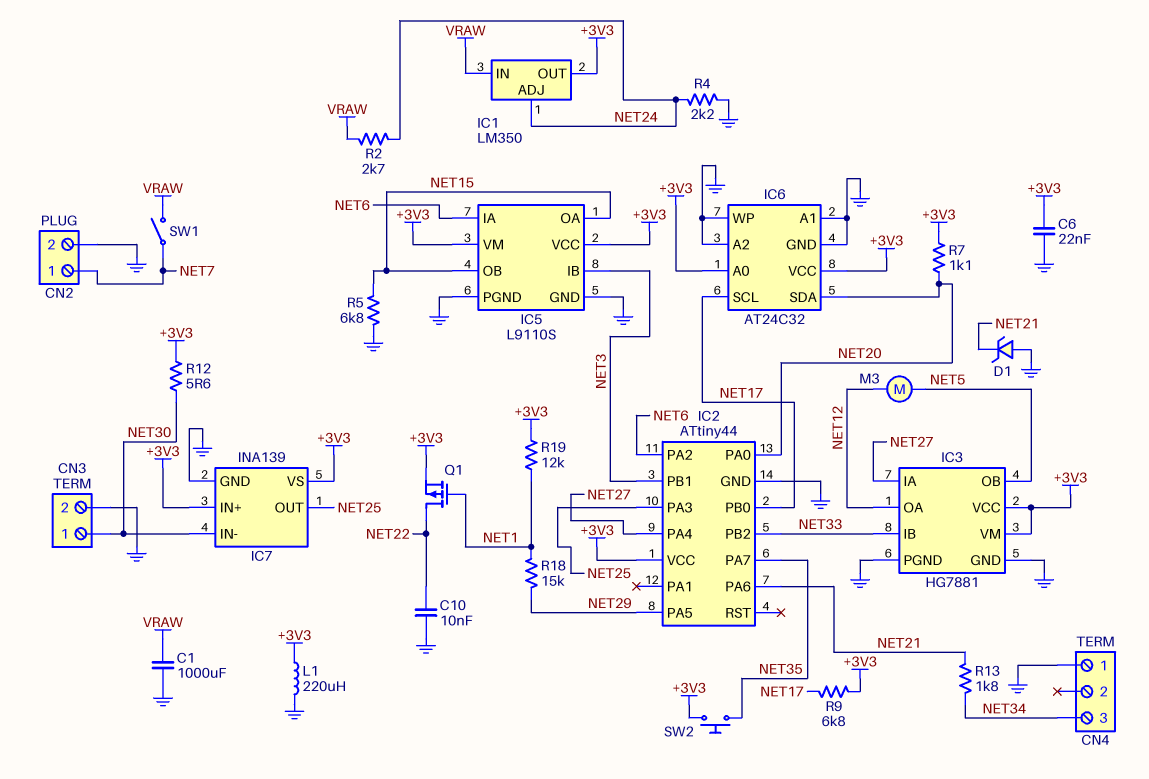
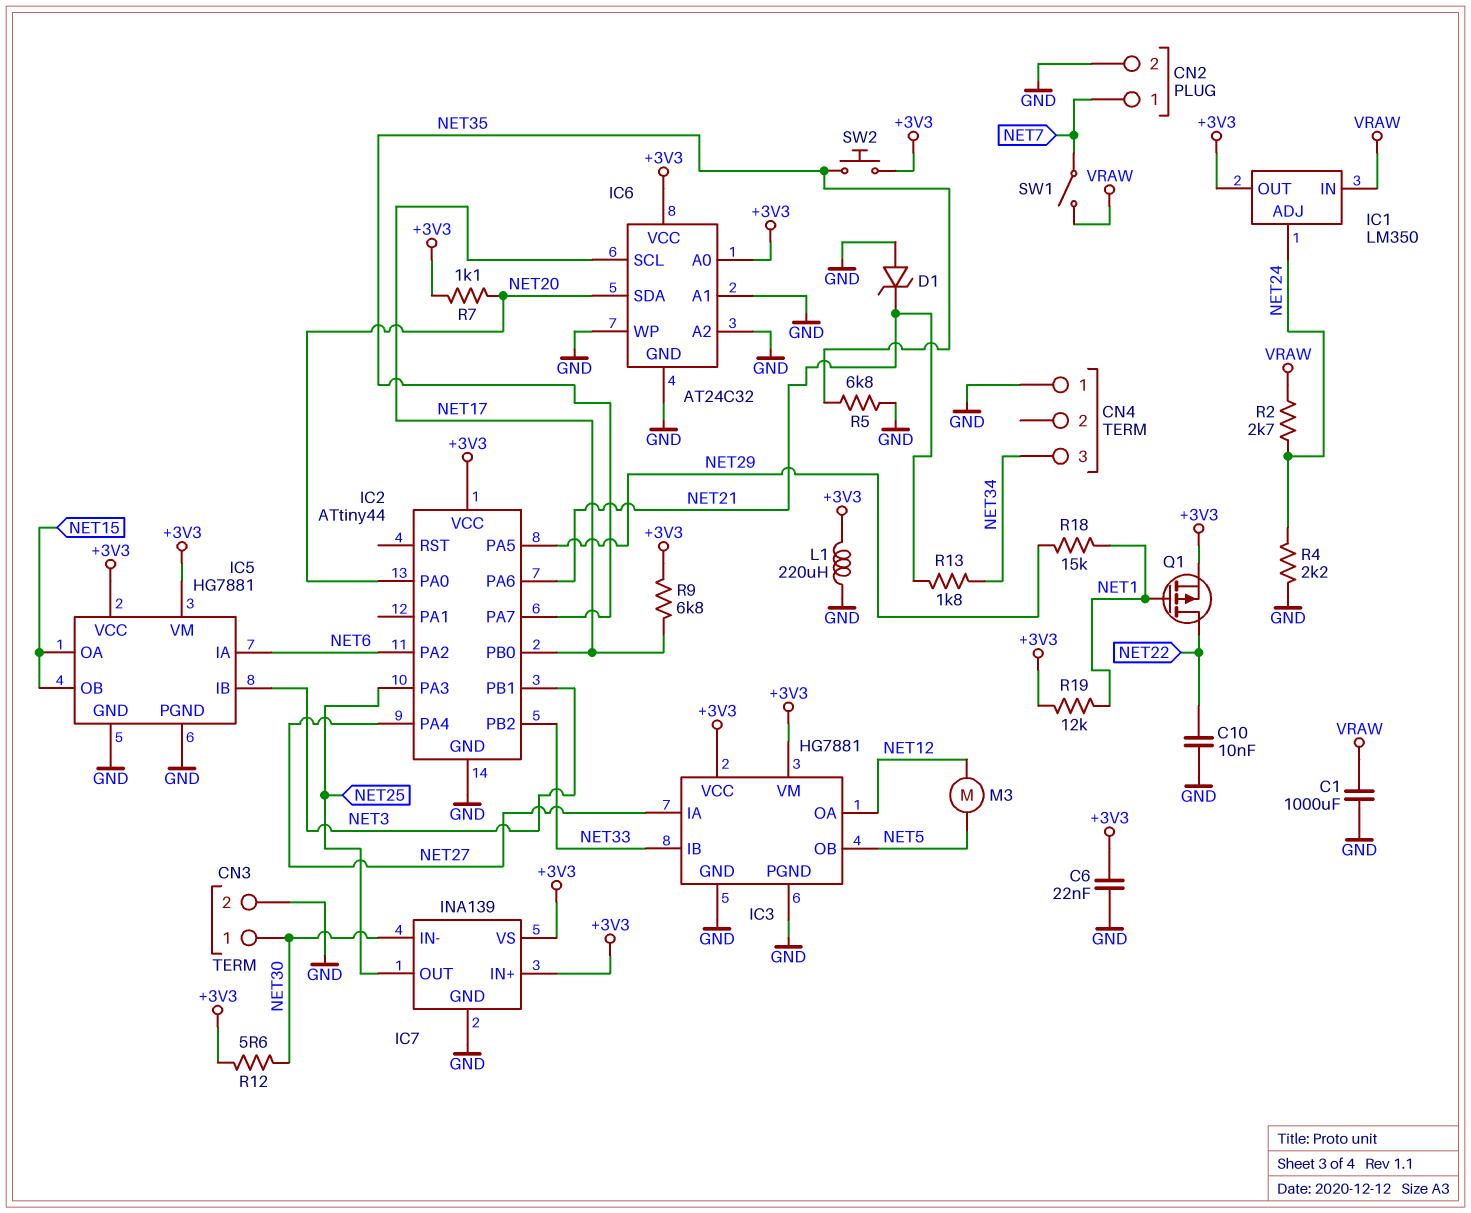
IC5: L9110S -> HG7881
R5: 6.8k (GND, NET15) -> 6.8k (GND, NET35)

